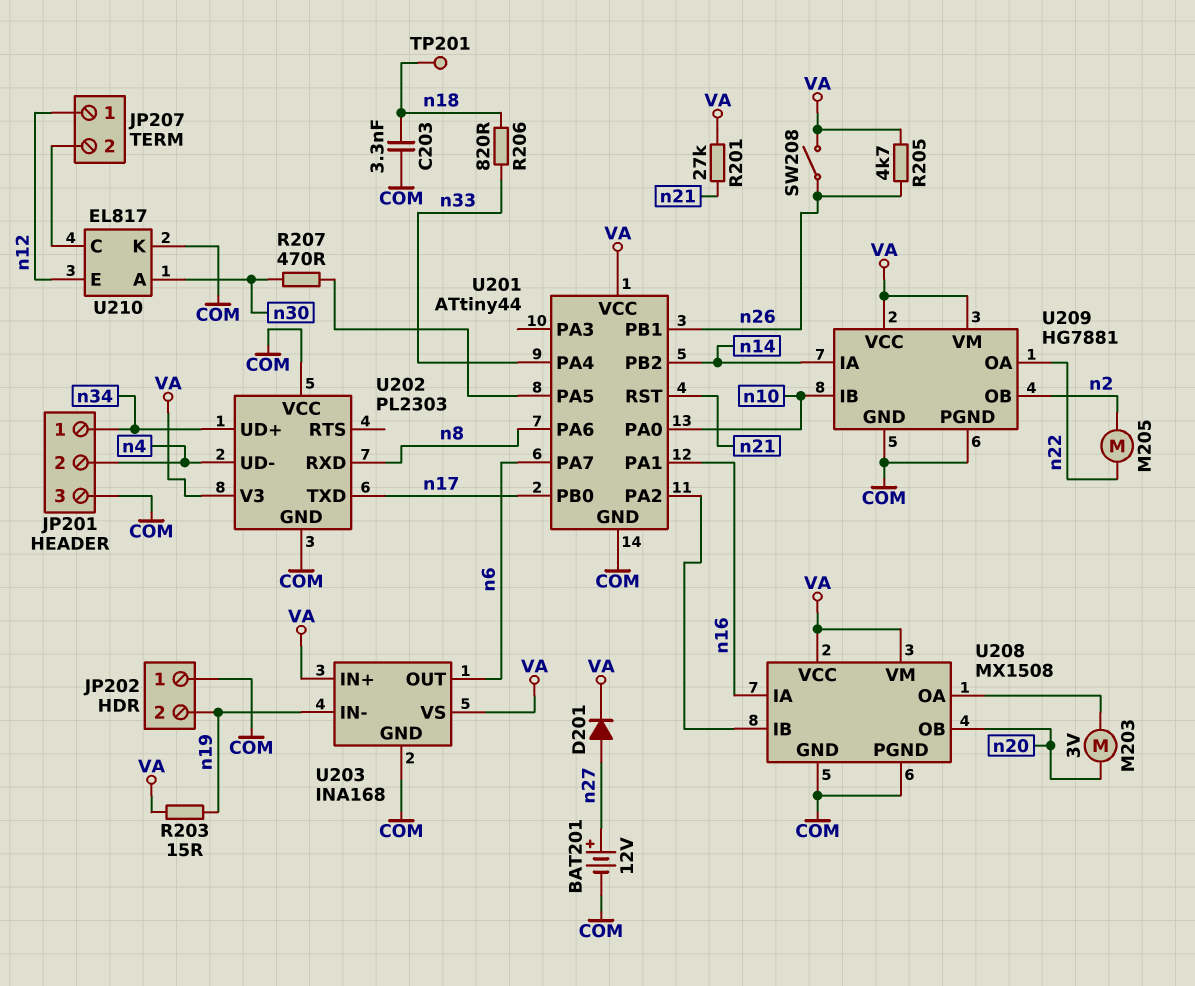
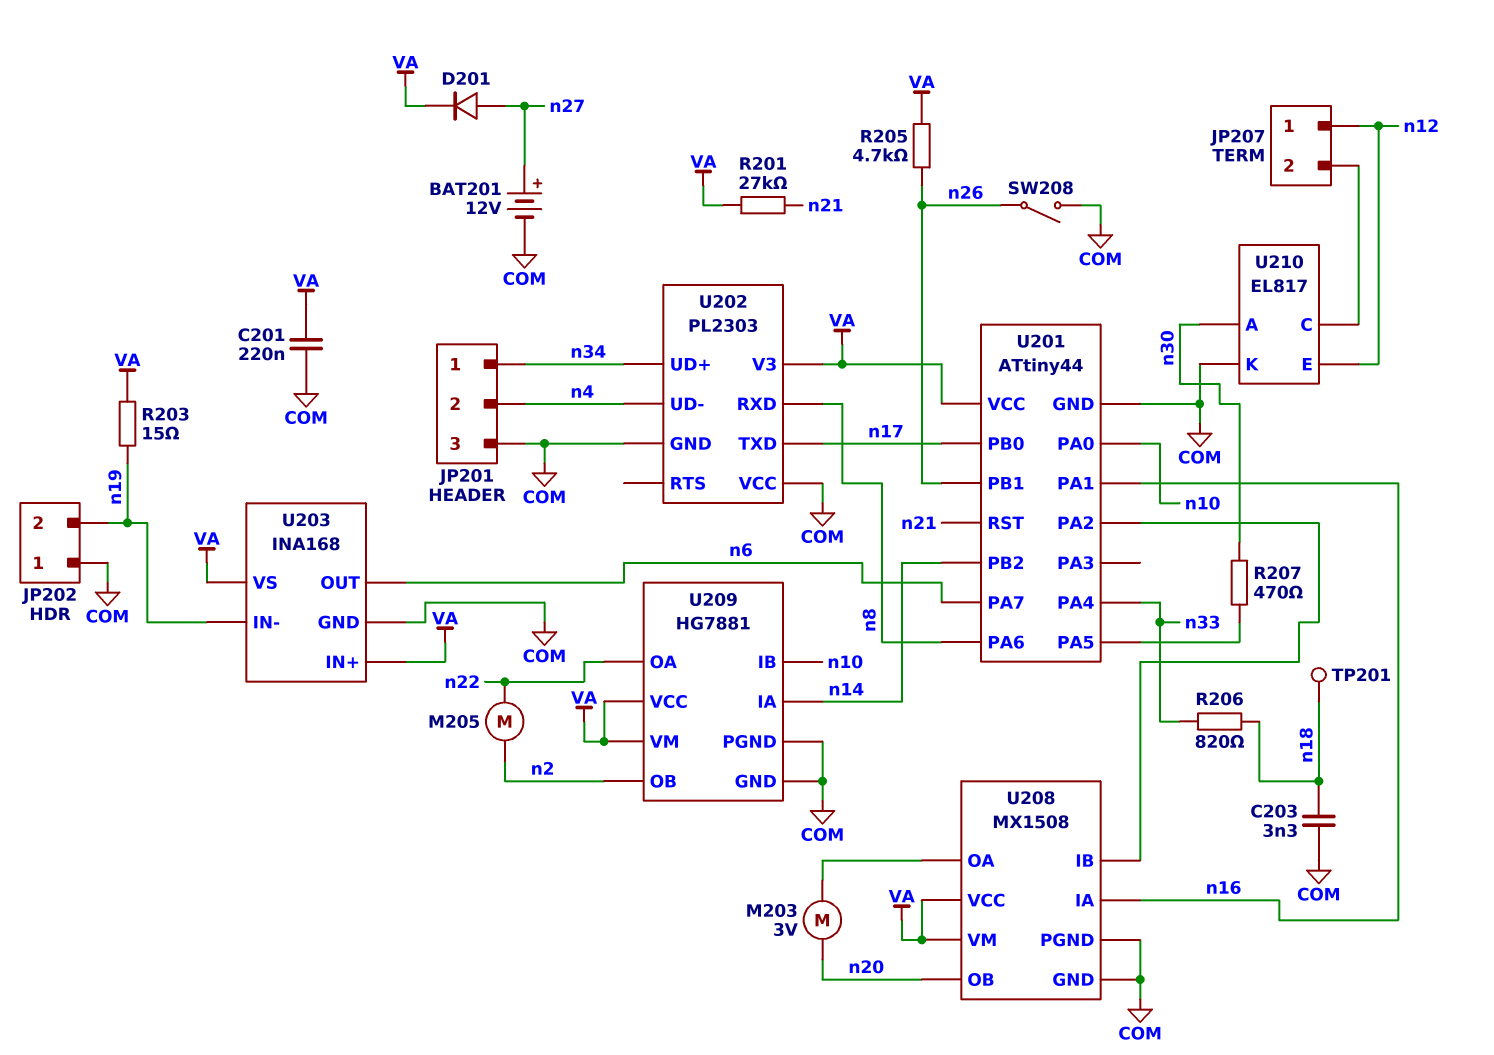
C201: none -> 220nF (COM, VA)
SW208: switch (VA, n26) -> switch (COM, n26)

